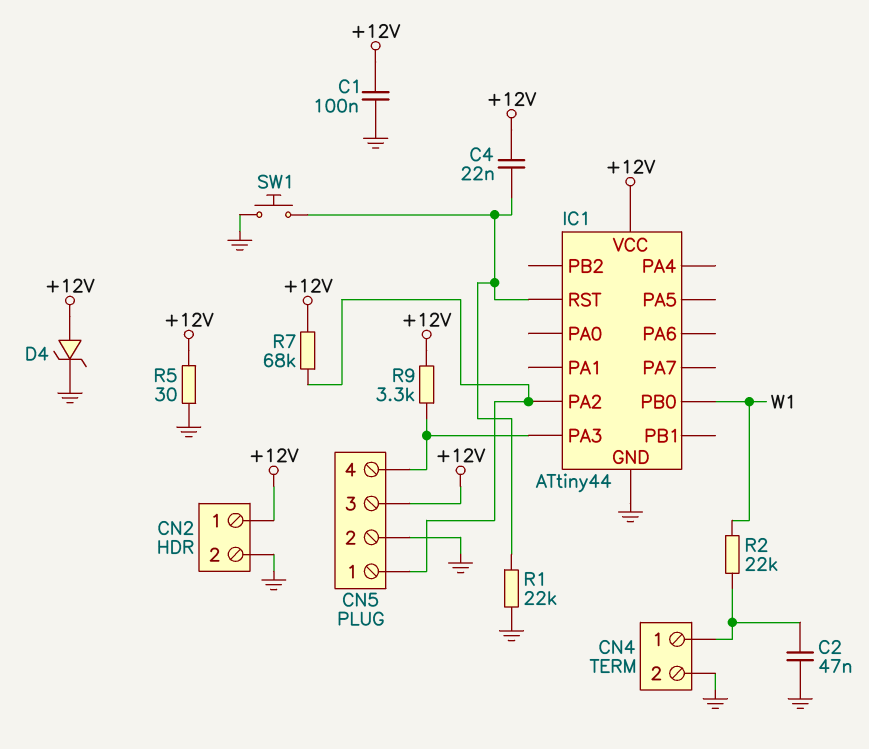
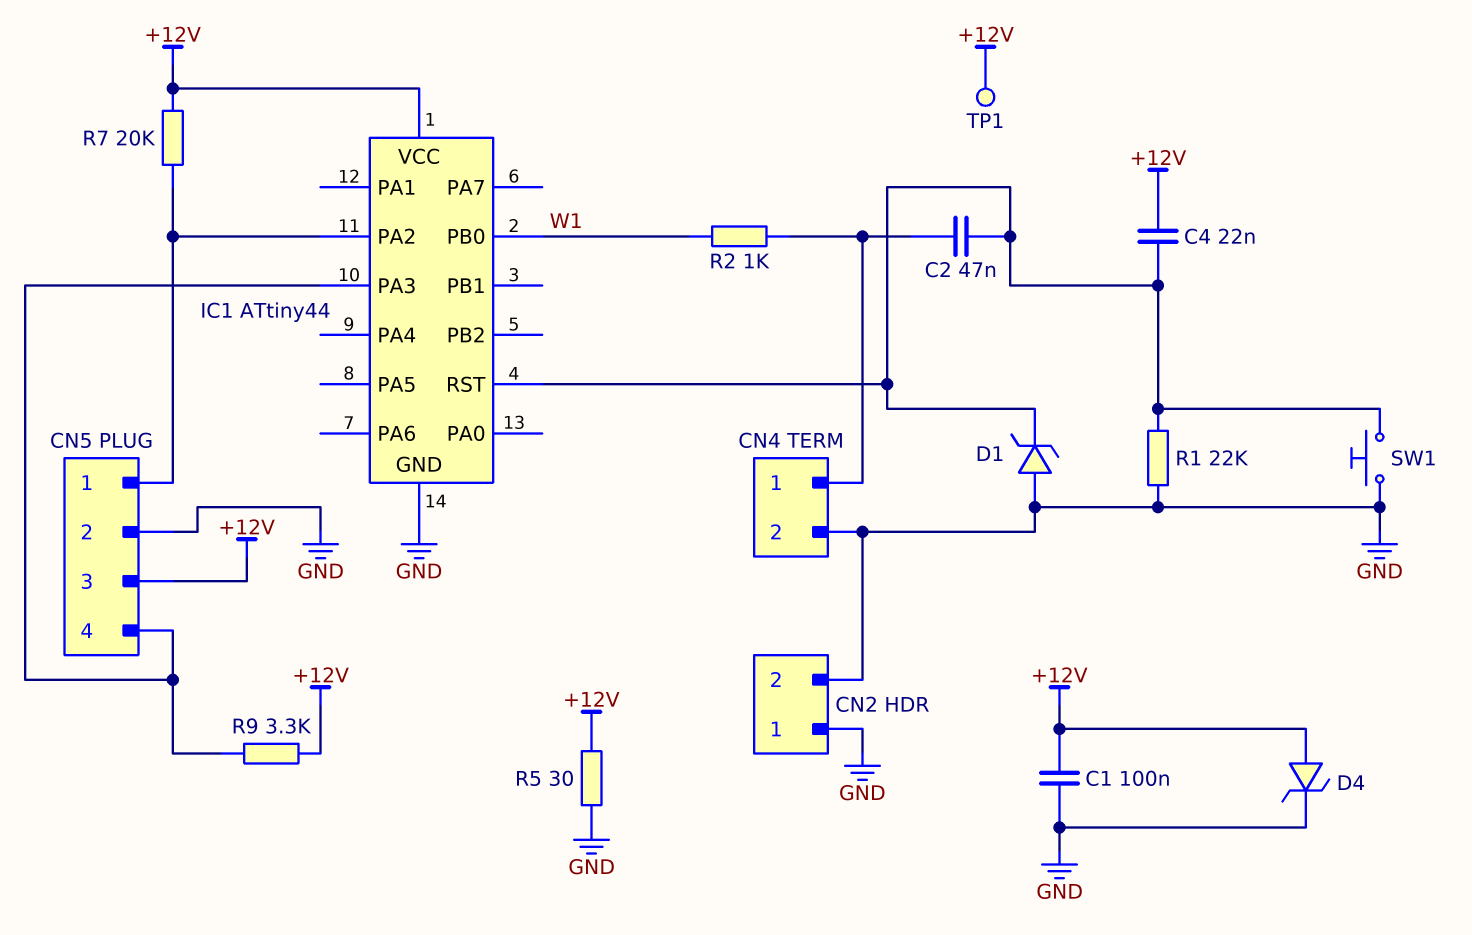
C2: 47nF (CN4/1, GND) -> 47nF (CN4/1, IC1/RST)
CN2 pin 1: +12V -> GND
D1: none -> zener (A GND, K IC1/RST)
R2: 22k (CN4/1, W1) -> 1k (CN4/1, W1)
R7: 68k (+12V, CN5/1) -> 20k (+12V, CN5/1)
TP1: none -> test point (+12V)

